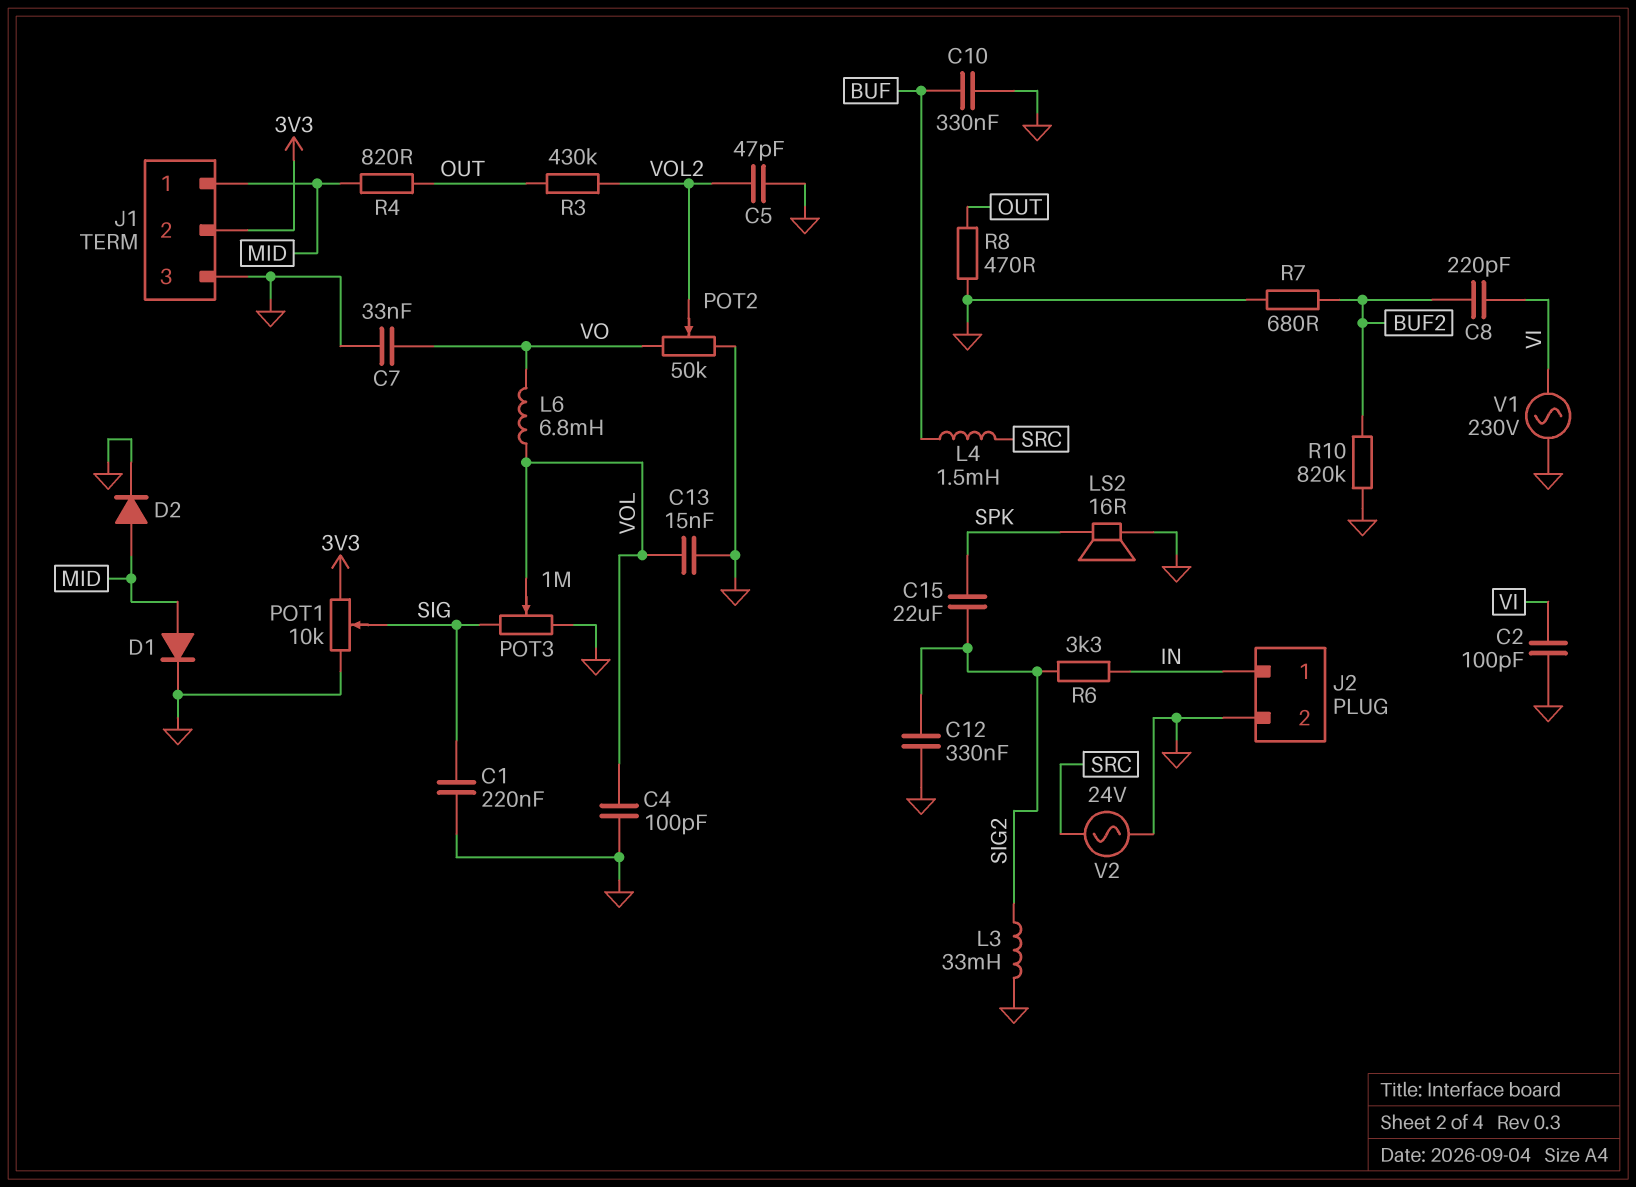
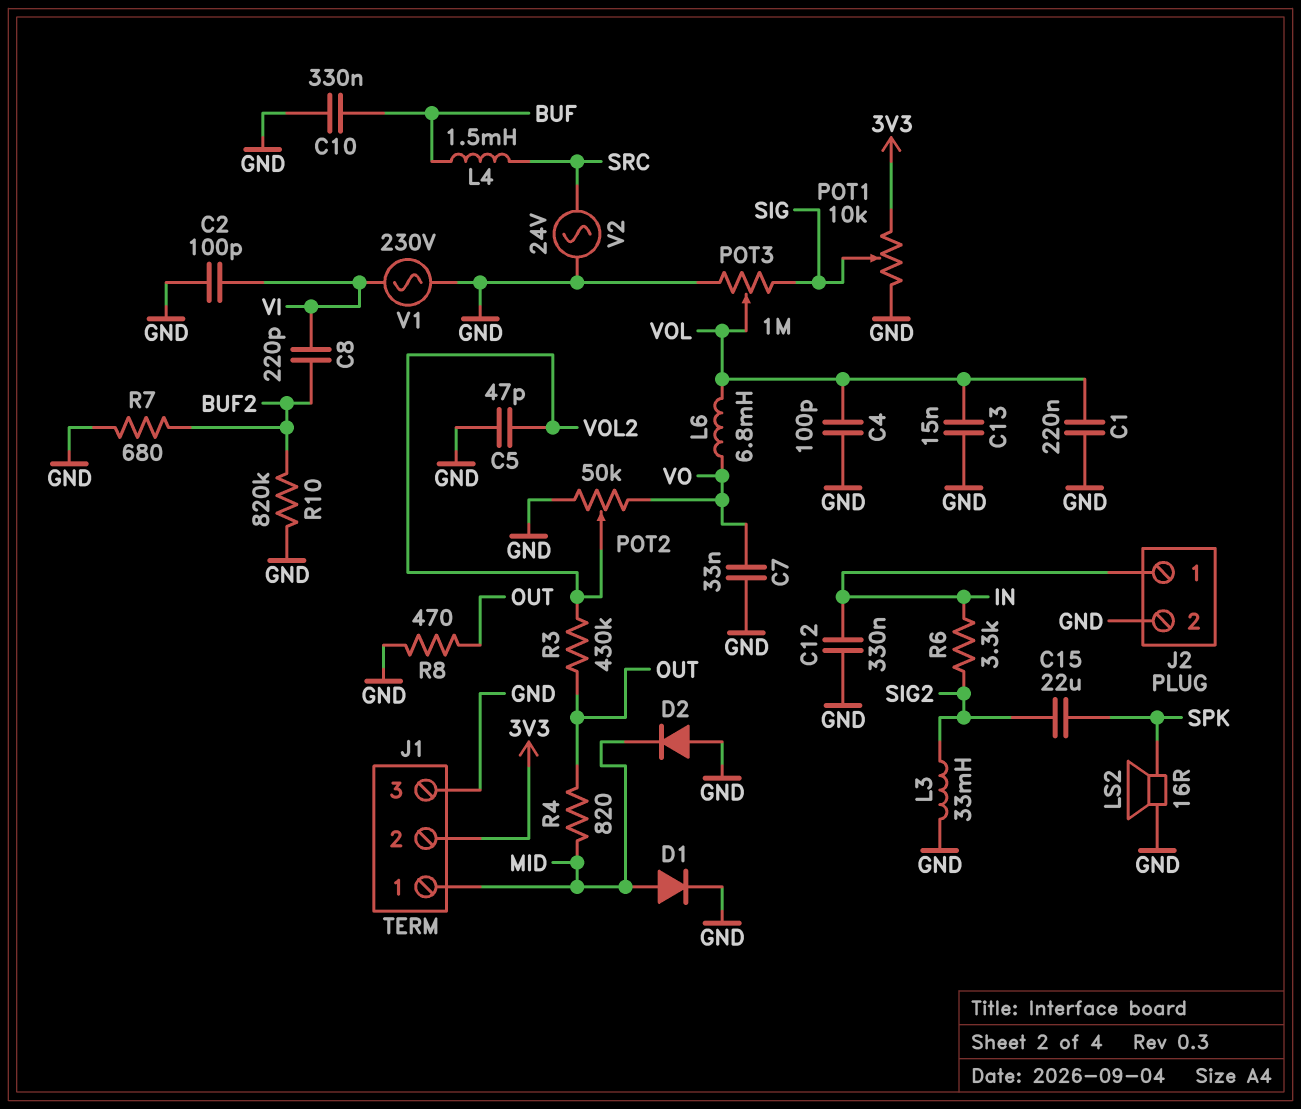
C1: 220nF (GND, SIG) -> 220nF (GND, VOL)
C12: 330nF (GND, SIG2) -> 330nF (GND, IN)
D2: diode (A MID, K GND) -> diode (A GND, K MID)

